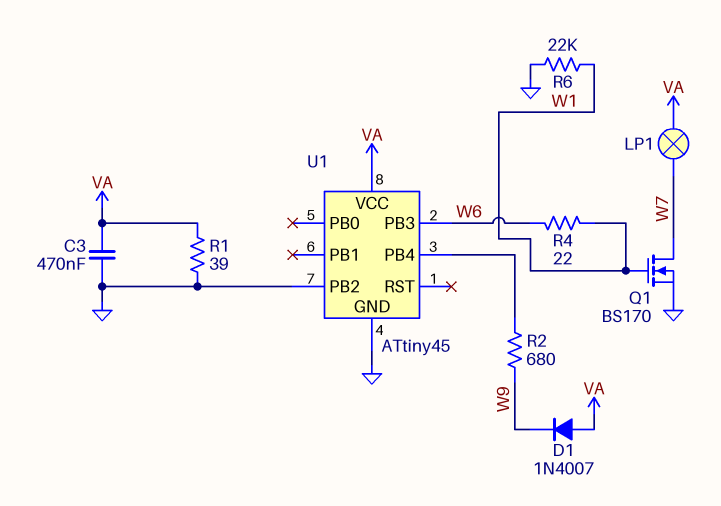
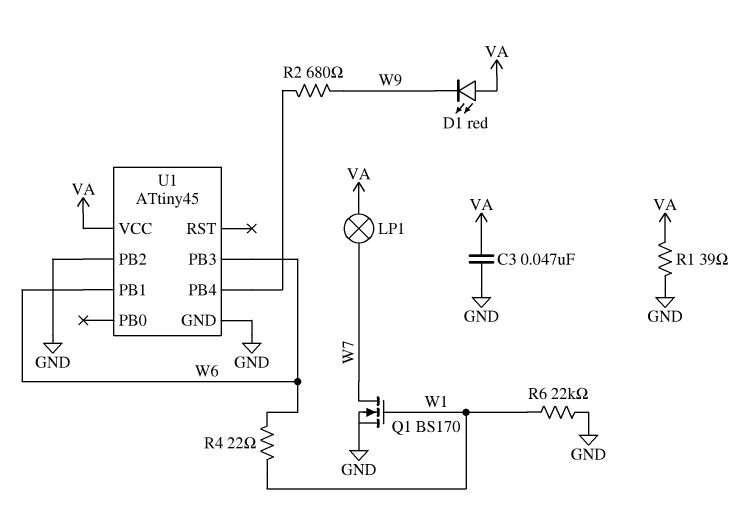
C3: 470nF (GND, VA) -> 47nF (GND, VA)
D1: diode 1N4007 (A VA, K W9) -> LED red (A VA, K W9)
U1 pin PB1: none -> W6

